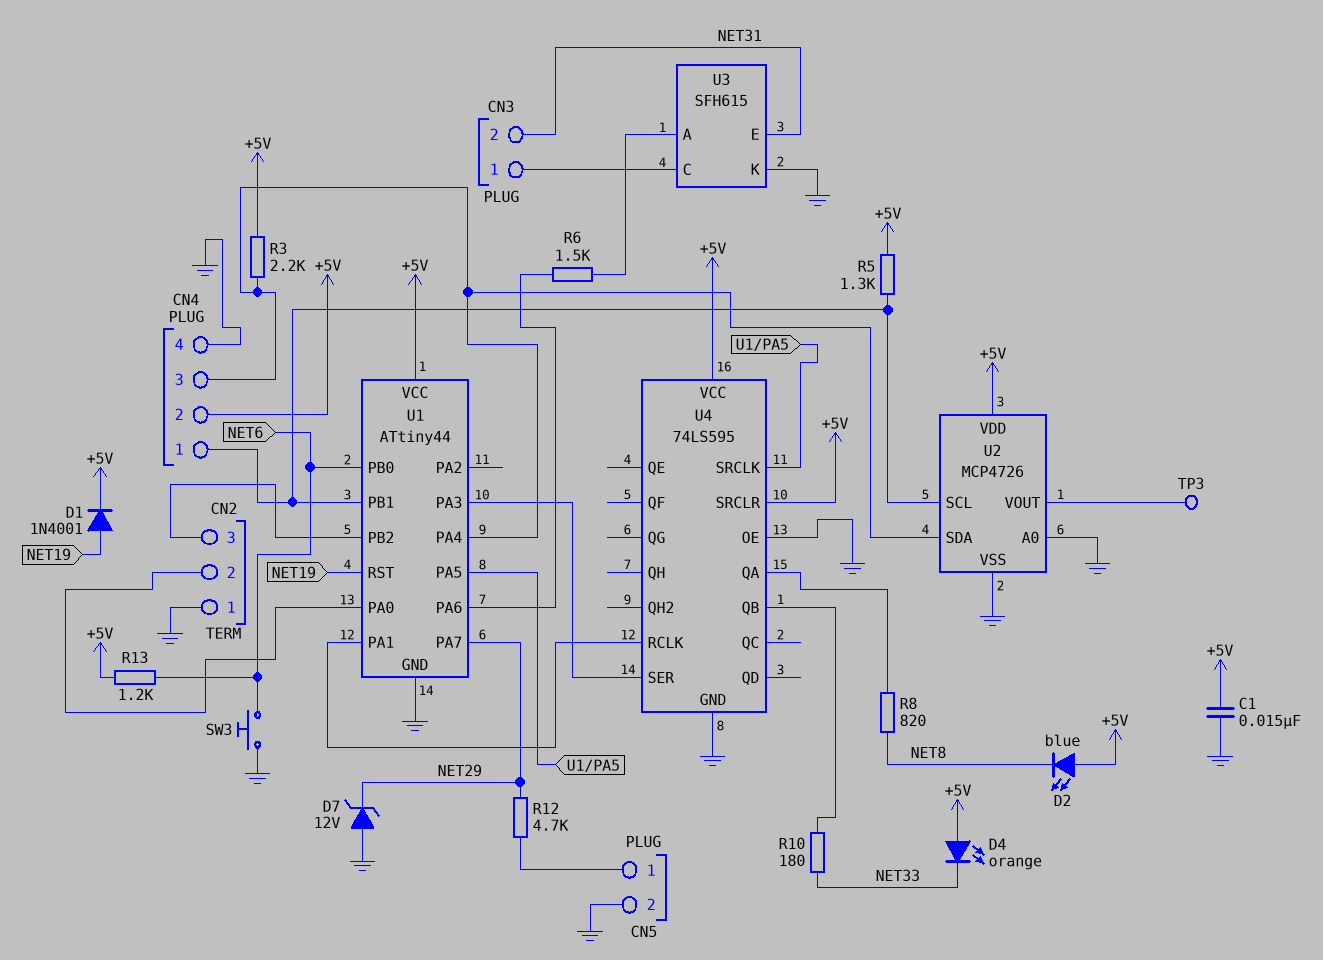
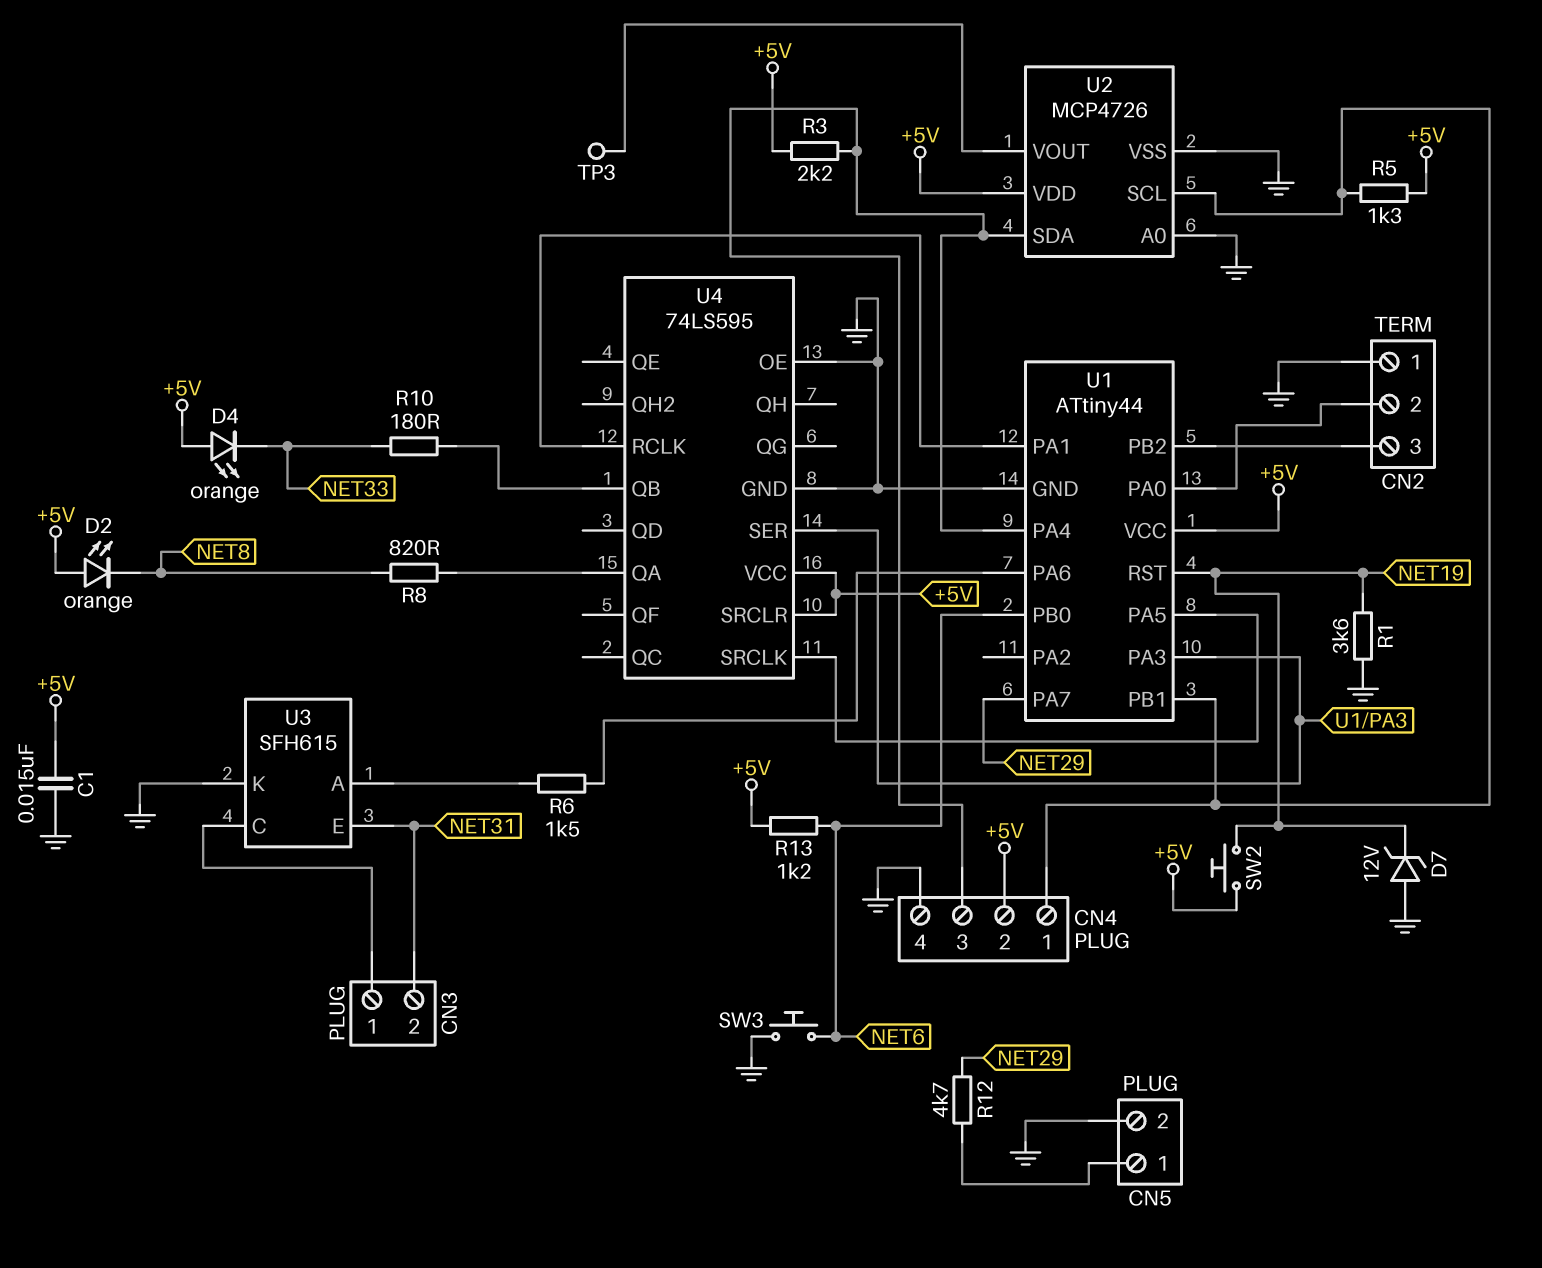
D1: diode 1N4001 (A NET19, K +5V) -> none
D2: LED blue (A +5V, K NET8) -> LED orange (A +5V, K NET8)
D7: zener 12V (A GND, K NET29) -> zener 12V (A GND, K NET19)
R1: none -> 3.6k (GND, NET19)
SW2: none -> button (+5V, NET19)

